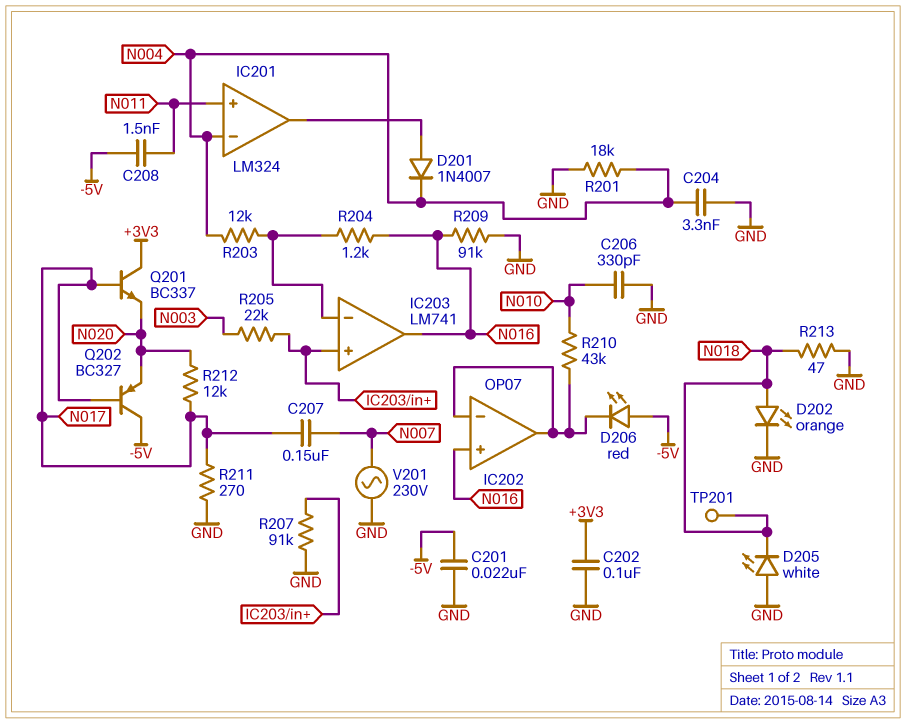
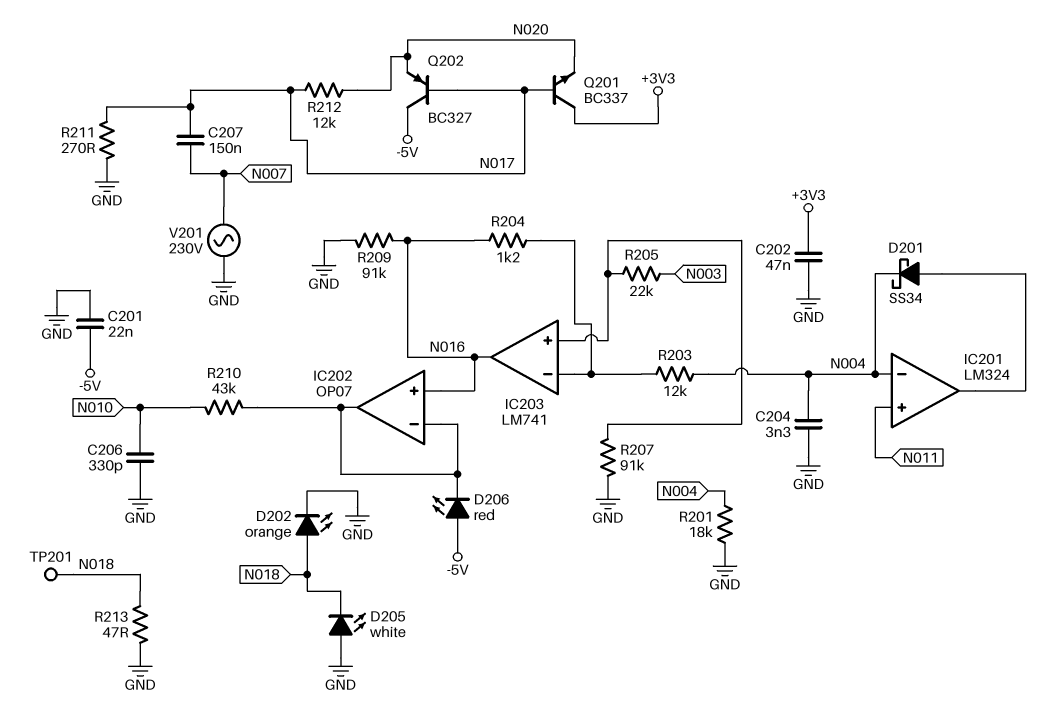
C202: 100nF (+3V3, GND) -> 47nF (+3V3, GND)
C208: 1.5nF (-5V, N011) -> none
D201: diode 1N4007 (A IC201/out, K N004) -> schottky SS34 (A IC201/out, K N004)

